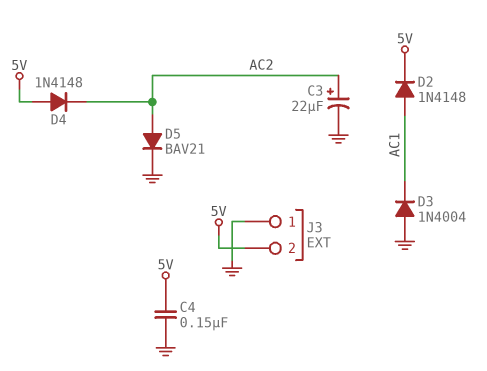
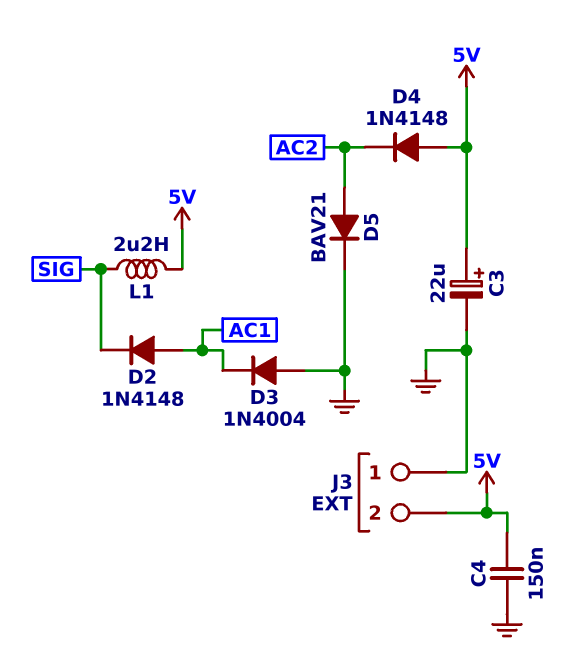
C3: 22uF (plus AC2, minus GND) -> 22uF (plus 5V, minus GND)
D2: diode 1N4148 (A AC1, K 5V) -> diode 1N4148 (A AC1, K SIG)
L1: none -> 2.2uH (5V, SIG)

